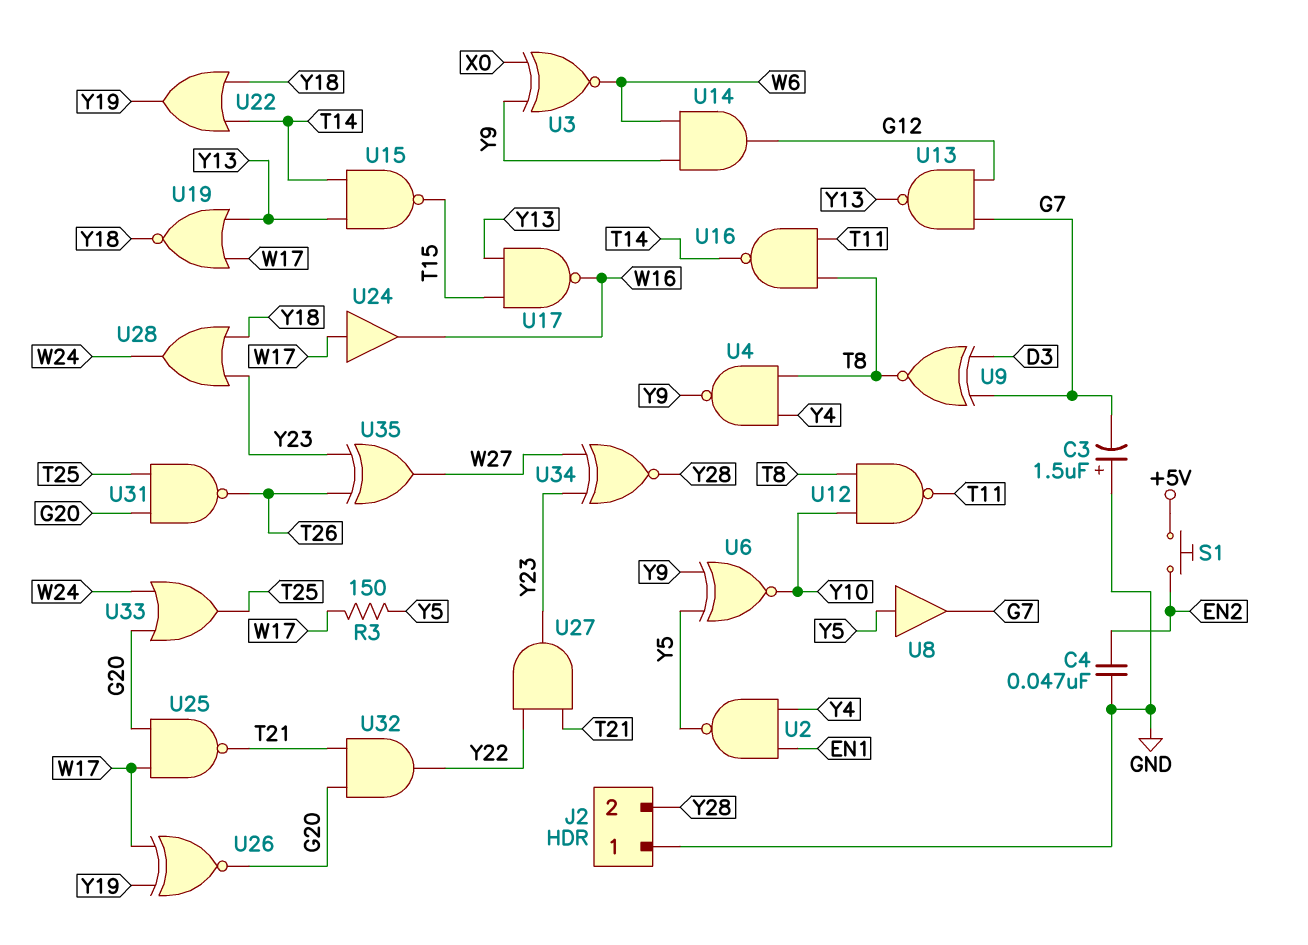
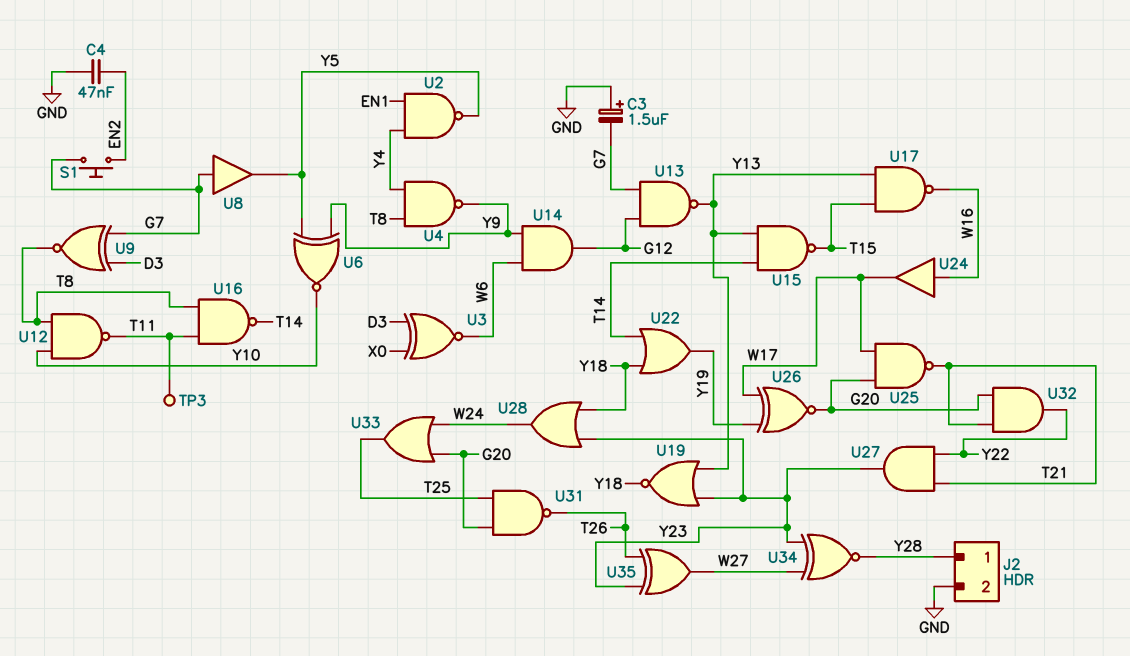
J2 pin 1: GND -> Y28
J2 pin 2: Y28 -> GND
R3: 150 (W17, Y5) -> none
S1: button (+5V, EN2) -> button (EN2, G7)
TP3: none -> test point (T11)
U3: XNOR (in X0, in Y9, out W6) -> XNOR (in D3, in X0, out W6)
U8: buffer (in Y5, out G7) -> buffer (in G7, out Y5)
U19: NOR (in W17, in Y13, out Y18) -> NOR (in Y13, in Y23, out Y18)
U24: buffer (in W17, out W16) -> buffer (in W16, out W17)

